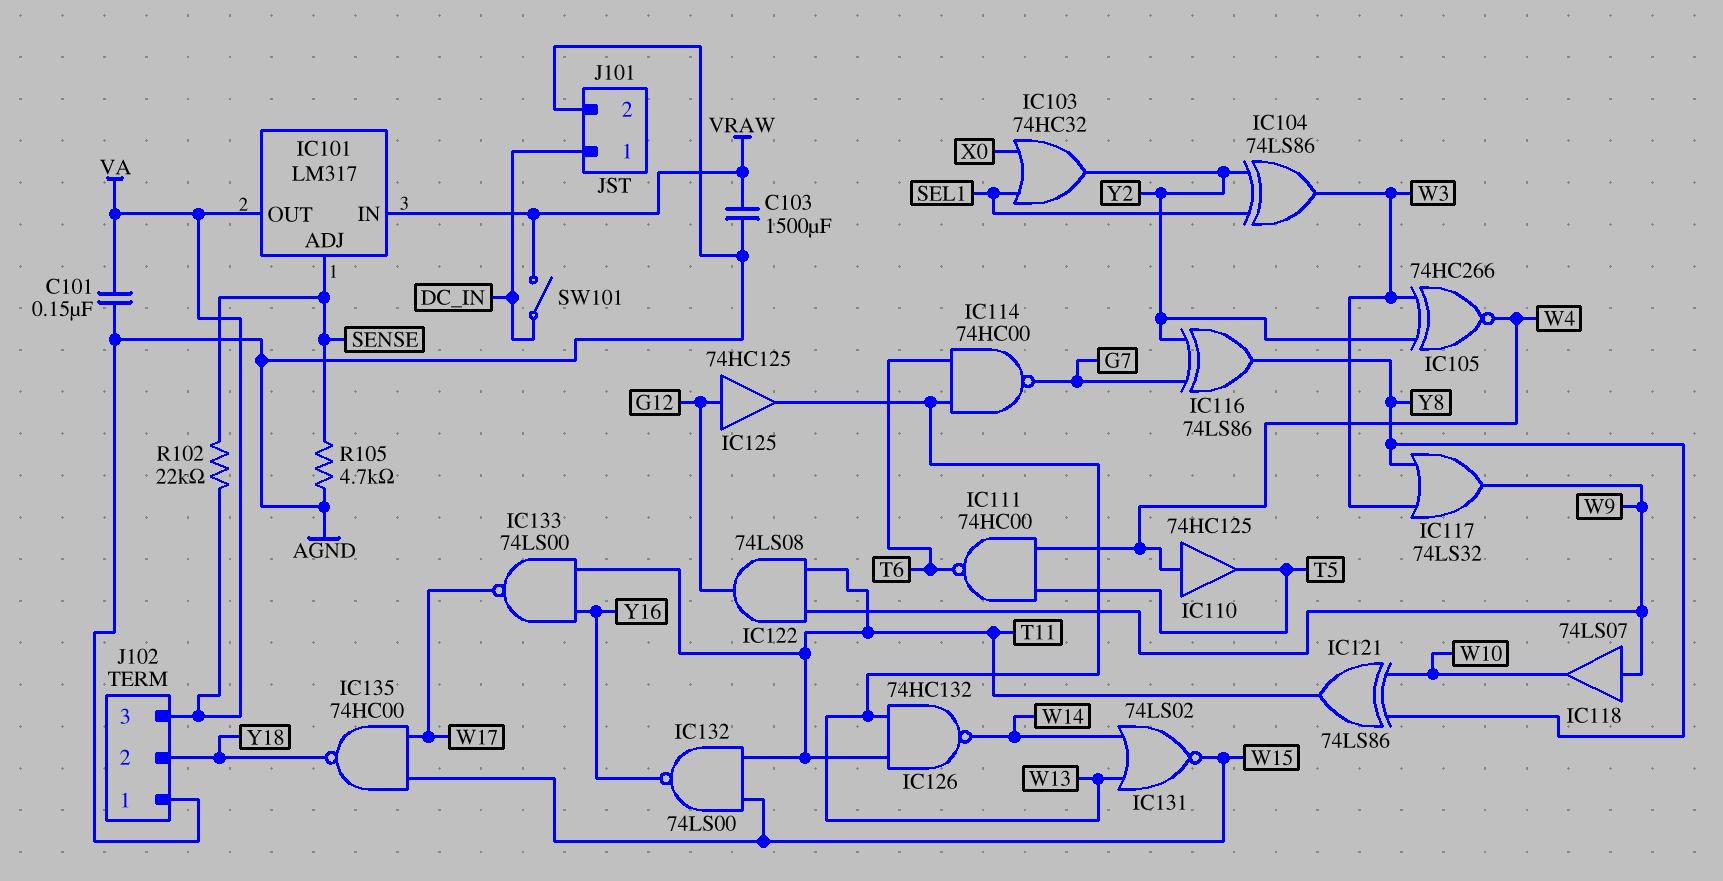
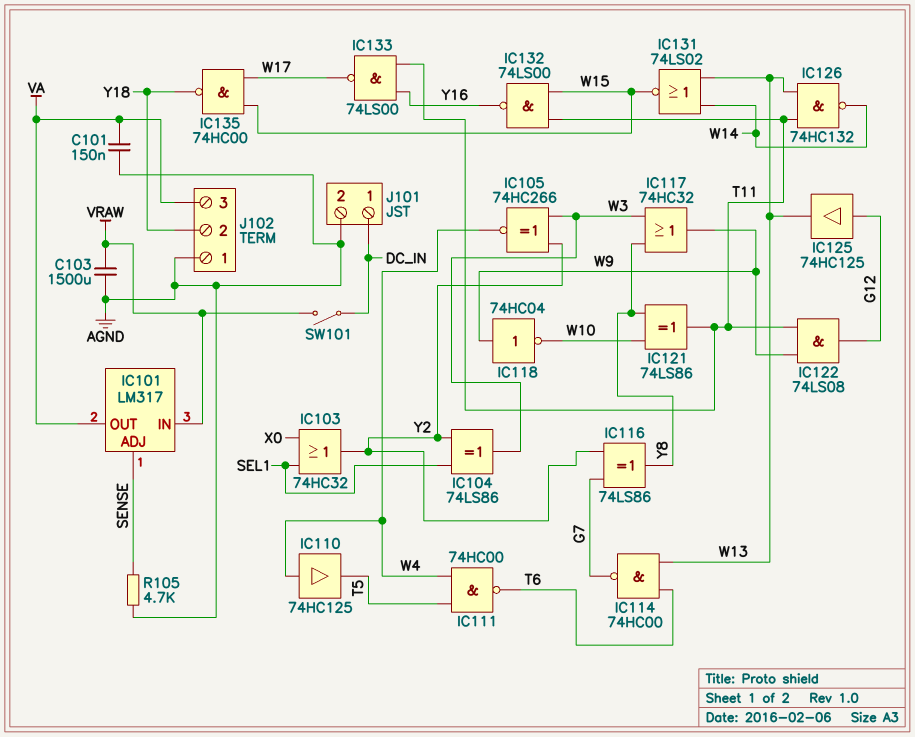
IC117: OR 74LS32 (in W3, in Y8, out W9) -> OR 74HC32 (in W3, in Y8, out W9)
IC118: buffer 74LS07 (in W9, out W10) -> NOT 74HC04 (in W9, out W10)
R102: 22k (SENSE, VA) -> none

